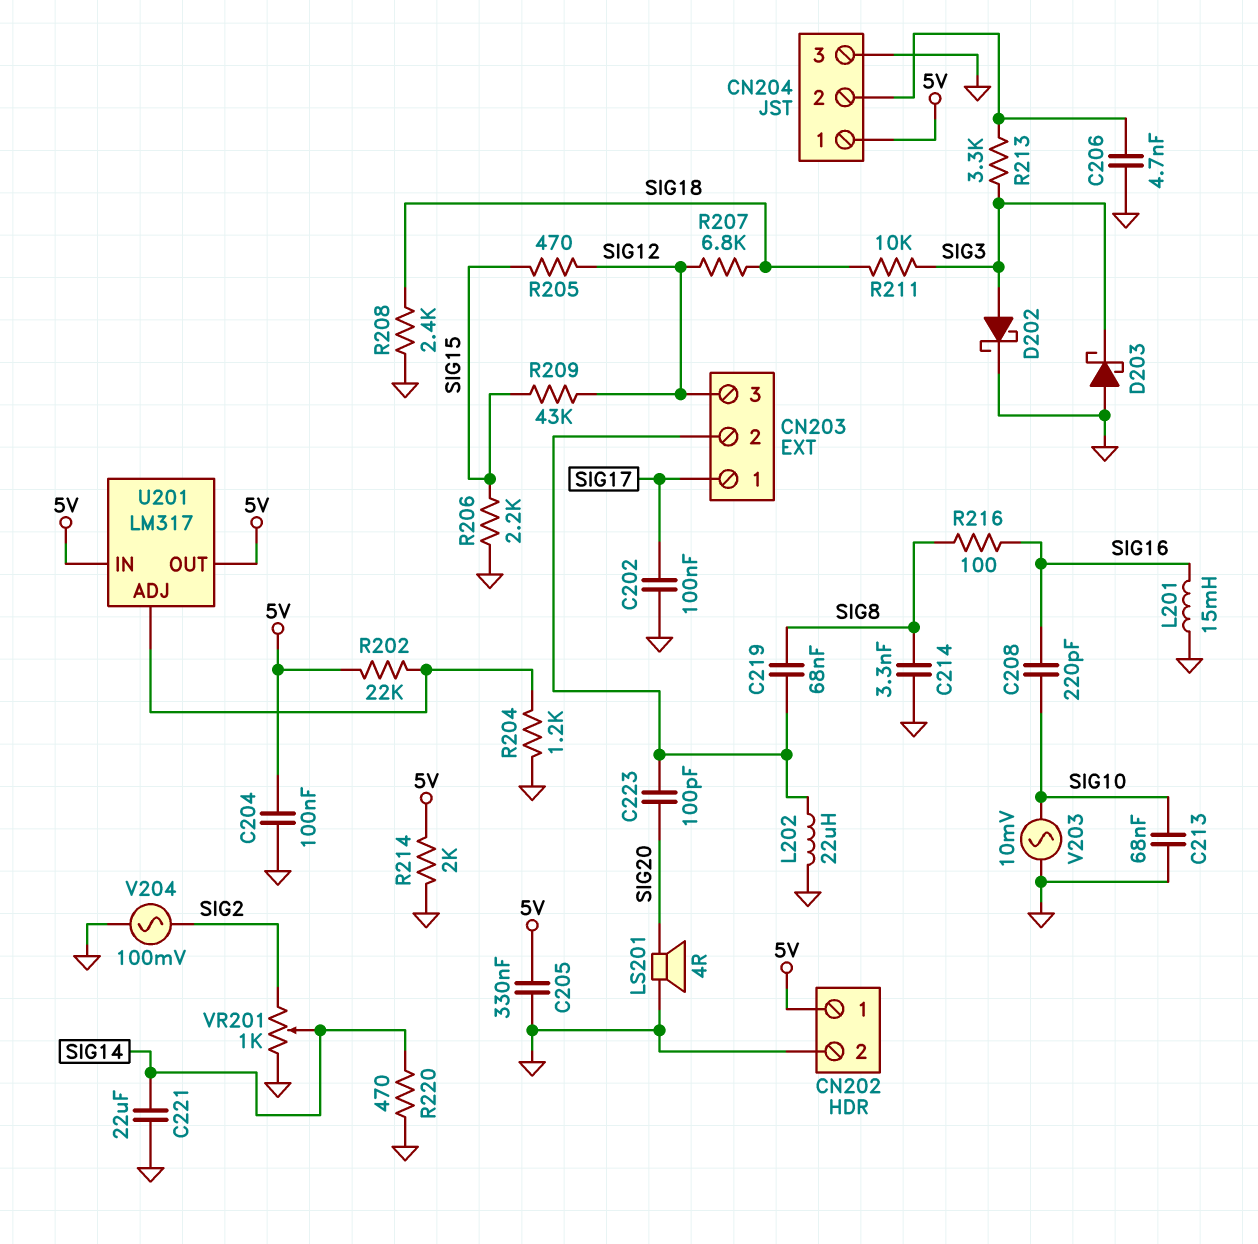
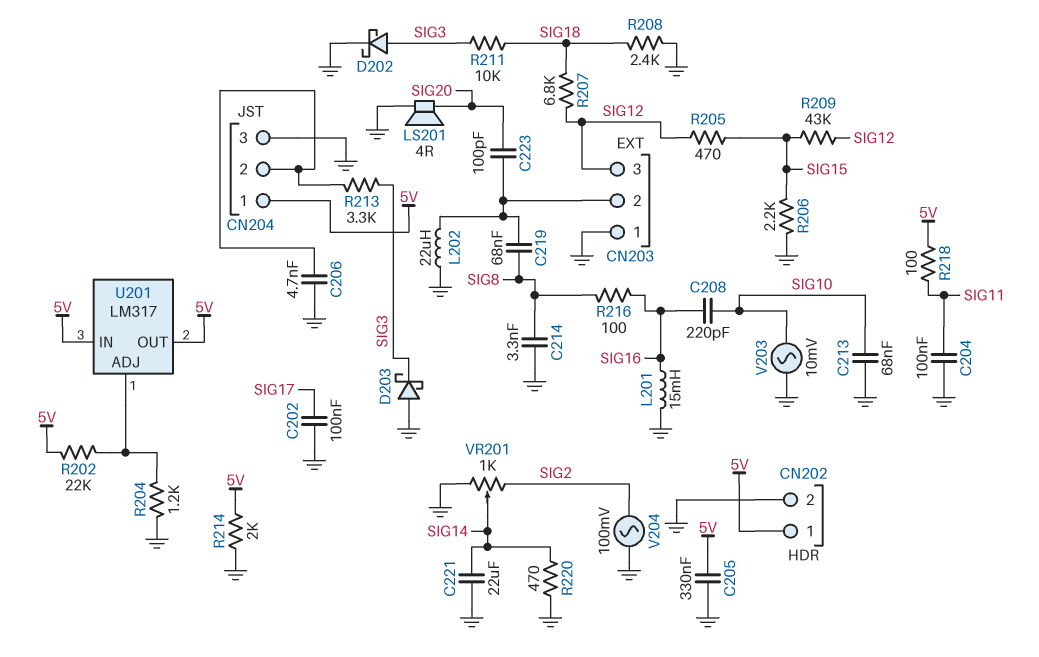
C204: 100nF (5V, GND) -> 100nF (GND, SIG11)
CN203 pin 1: SIG17 -> GND
R218: none -> 100 (5V, SIG11)

